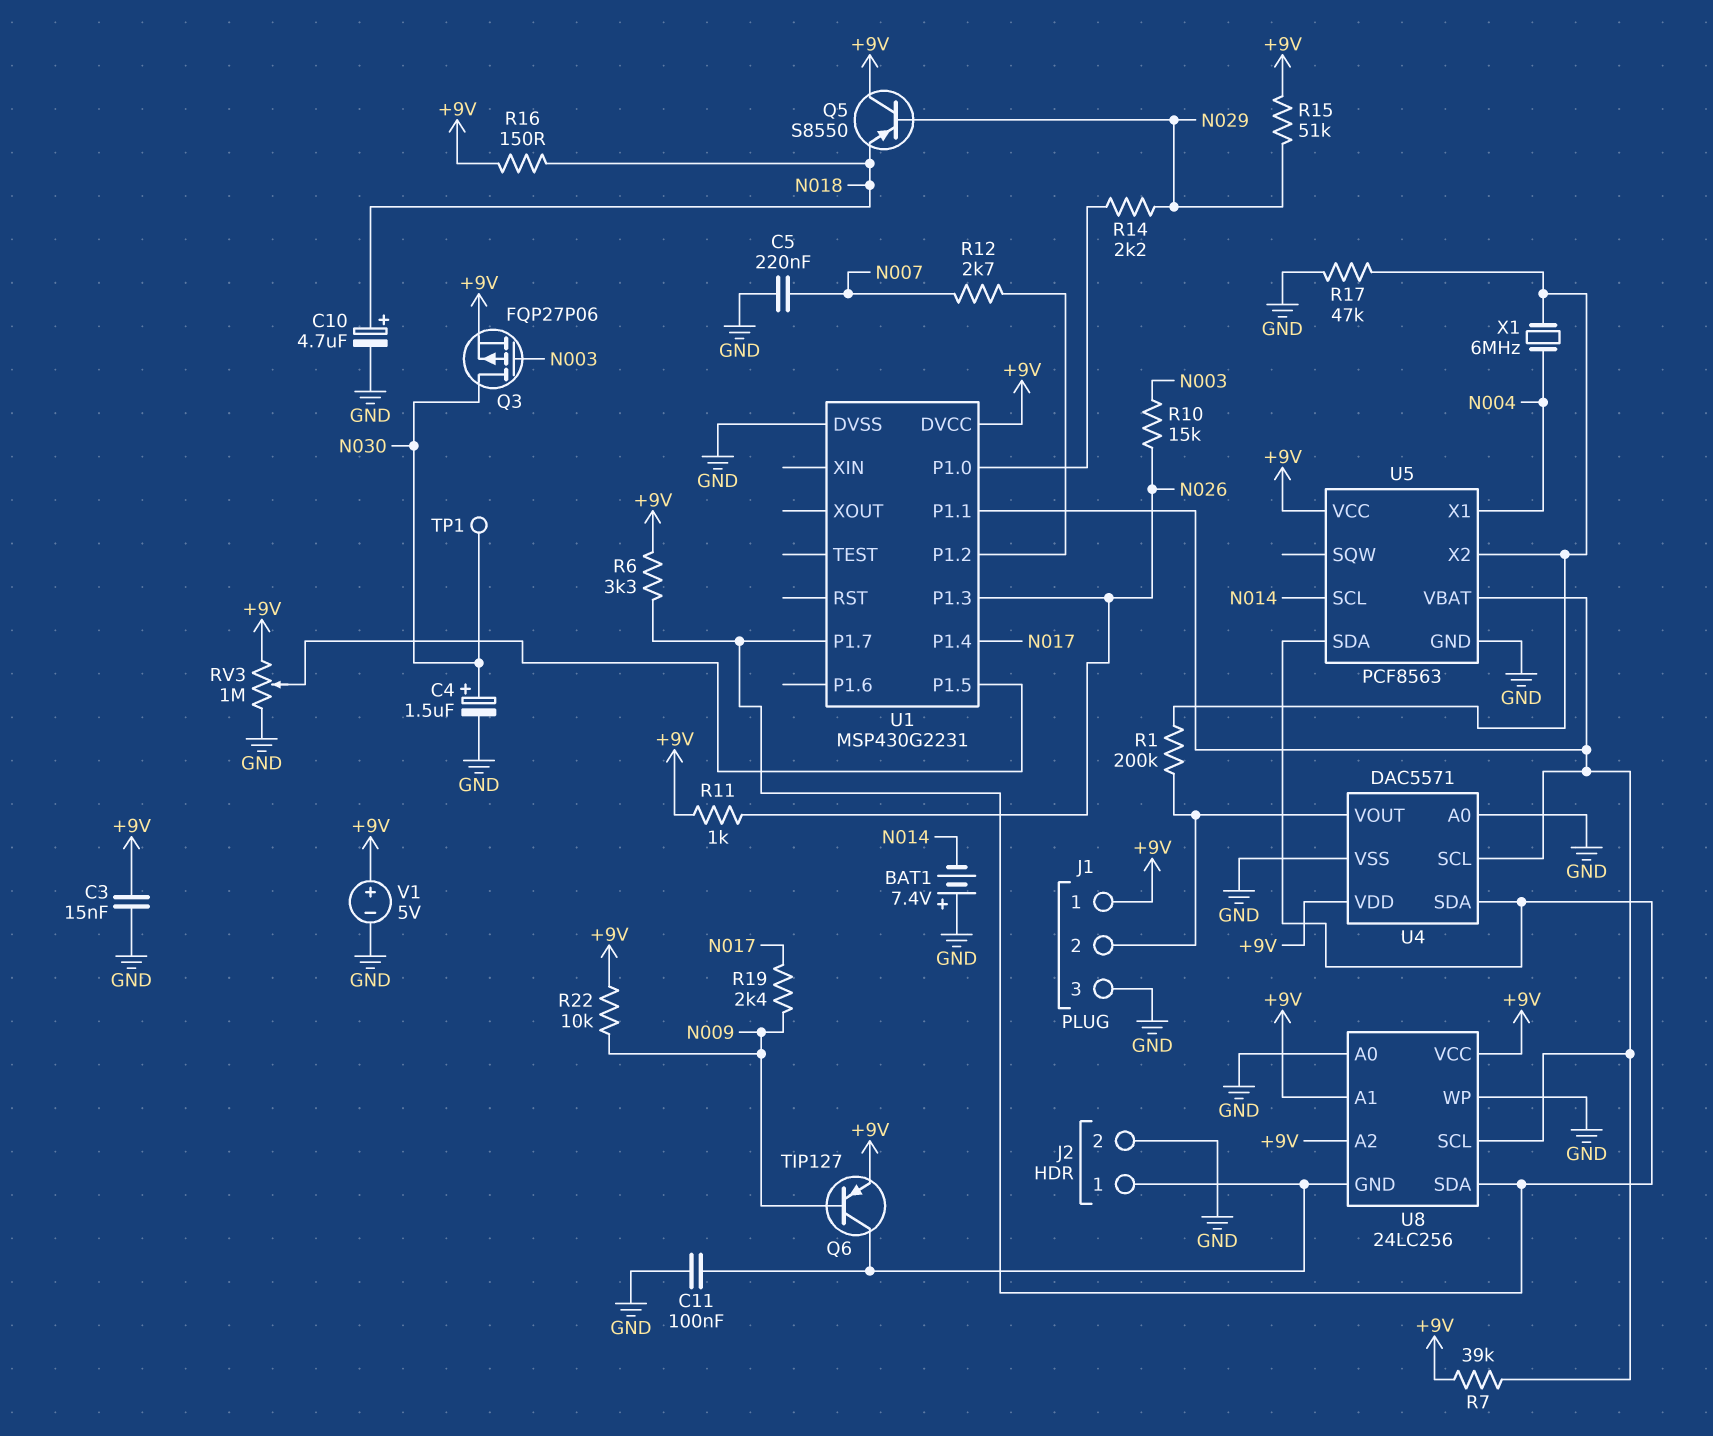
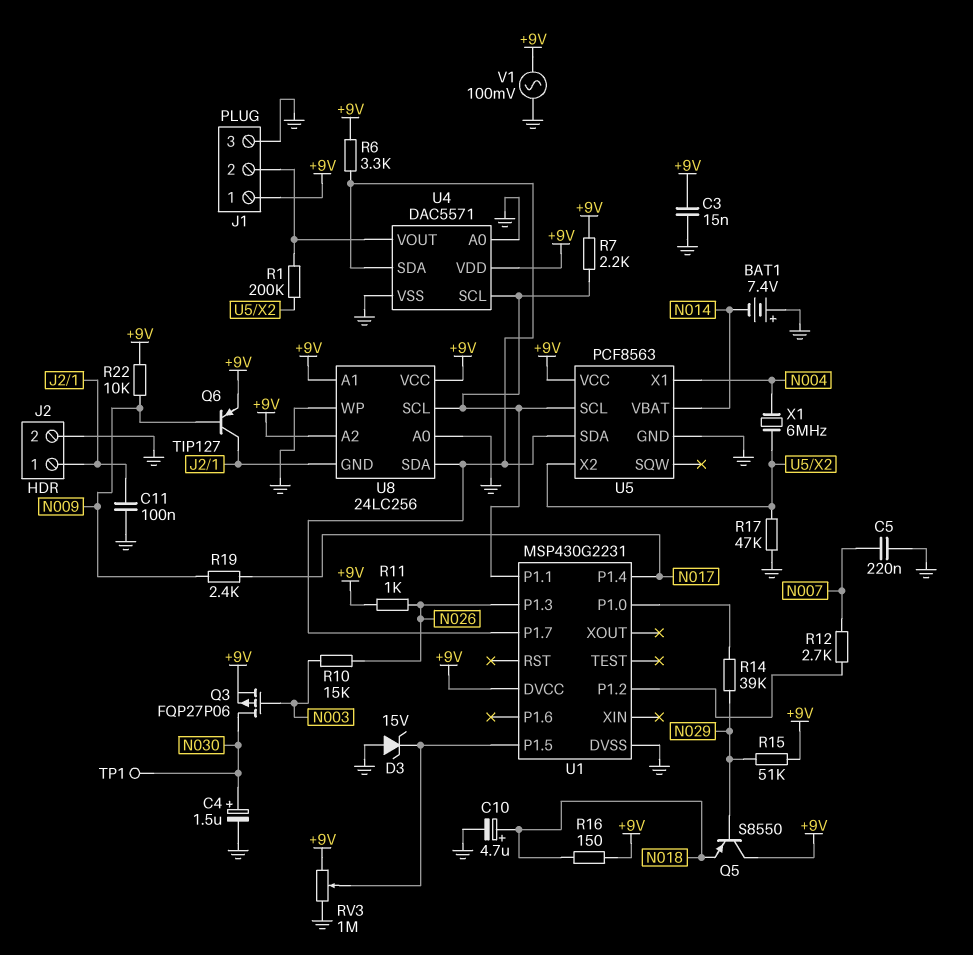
D3: none -> zener 15V (A GND, K U1/P1.5)
R7: 39k (+9V, U1/P1.1) -> 2.2k (+9V, U1/P1.1)
R14: 2.2k (N029, U1/P1.0) -> 39k (N029, U1/P1.0)
U5 pin SCL: N014 -> U1/P1.1
U5 pin VBAT: U1/P1.1 -> N014
V1: 5V (plus +9V, minus GND) -> AC 100mV (+9V, GND)

